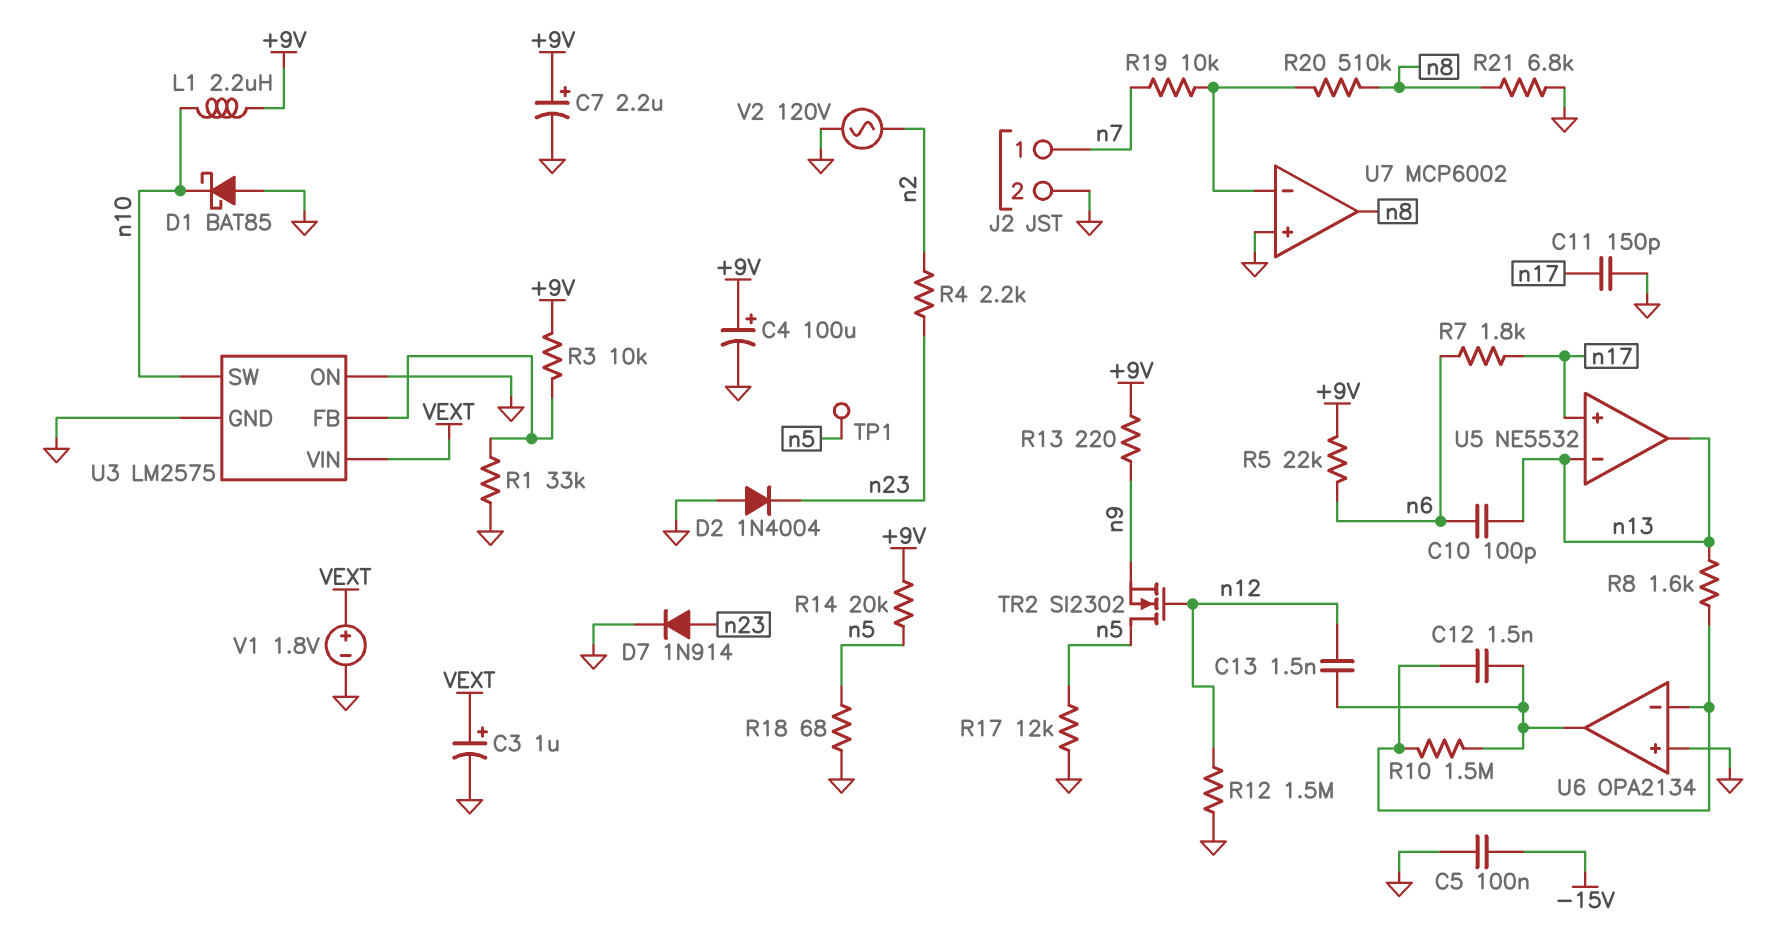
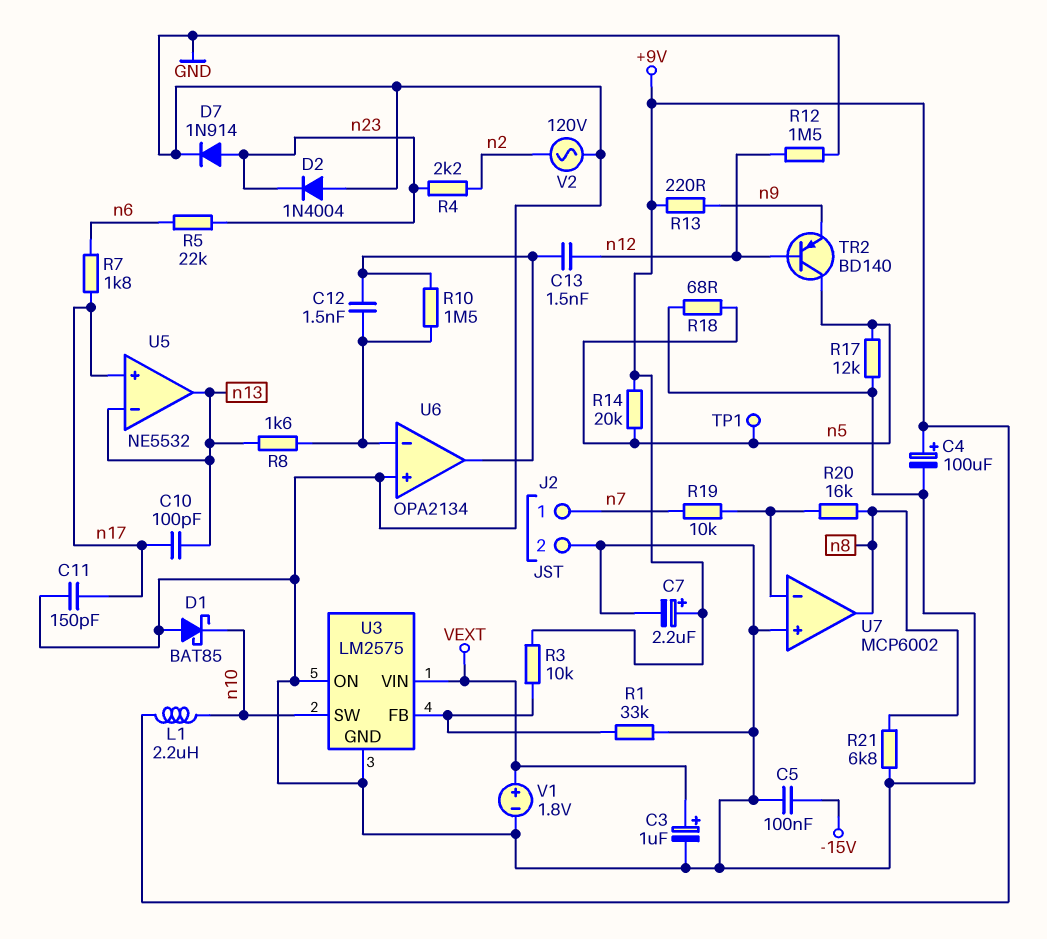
C10: 100pF (n6, n13) -> 100pF (n13, n17)
R5: 22k (+9V, n6) -> 22k (n6, n23)
R20: 510k (U7/in-, n8) -> 16k (U7/in-, n8)
TR2: NMOS SI2302 (G n12, D n5, S n9) -> PNP BD140 (B n12, C n5, E n9)

